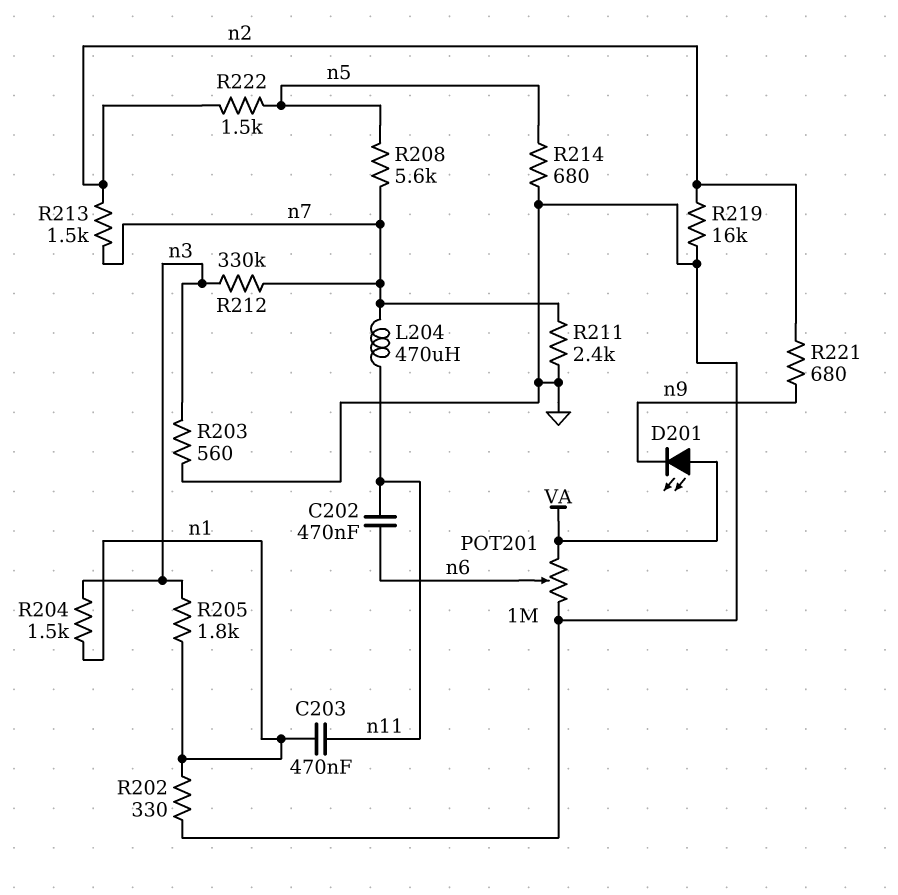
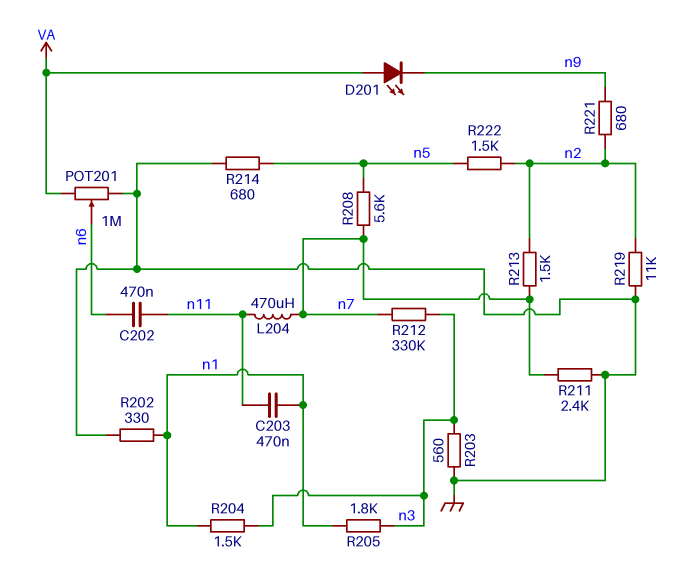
R219: 16k (GND, n2) -> 11k (GND, n2)

